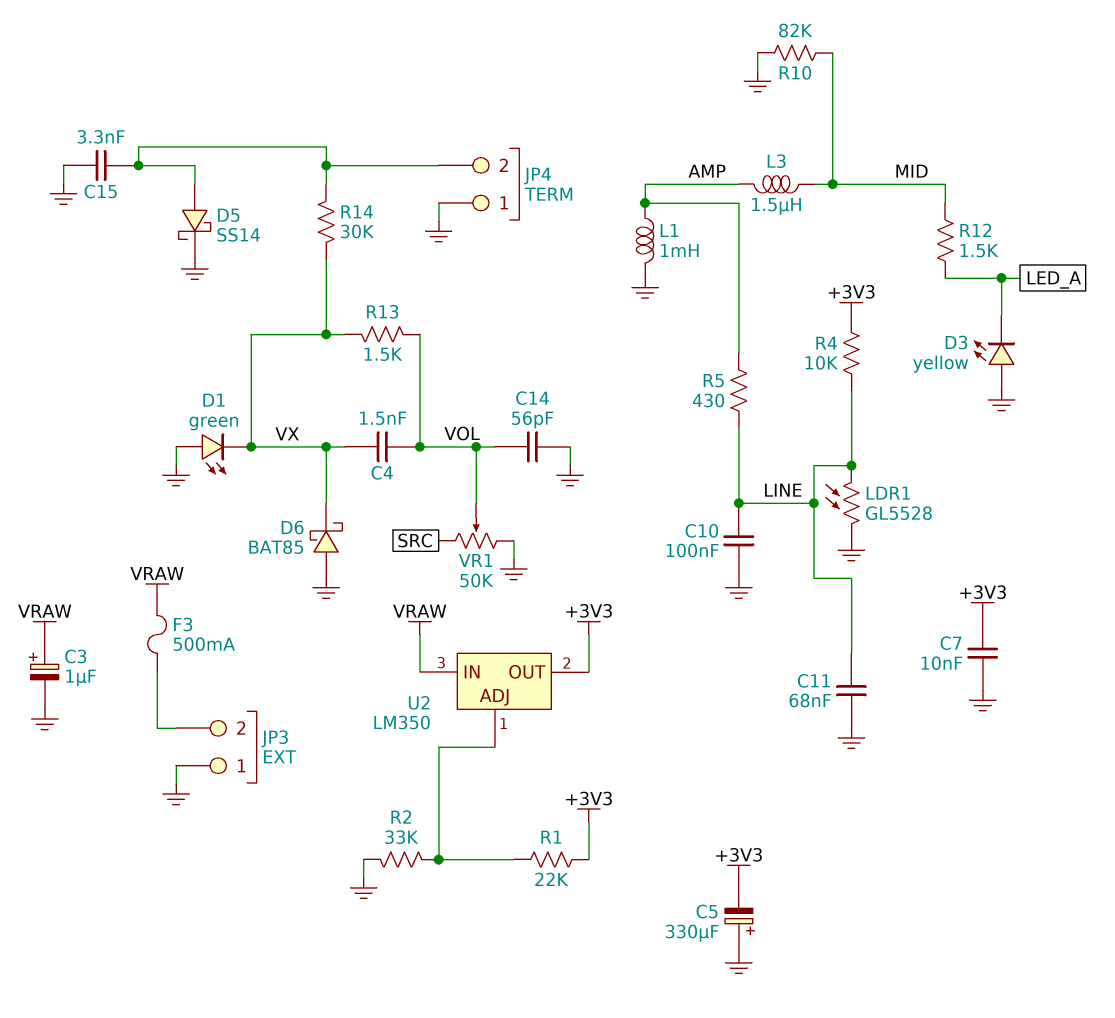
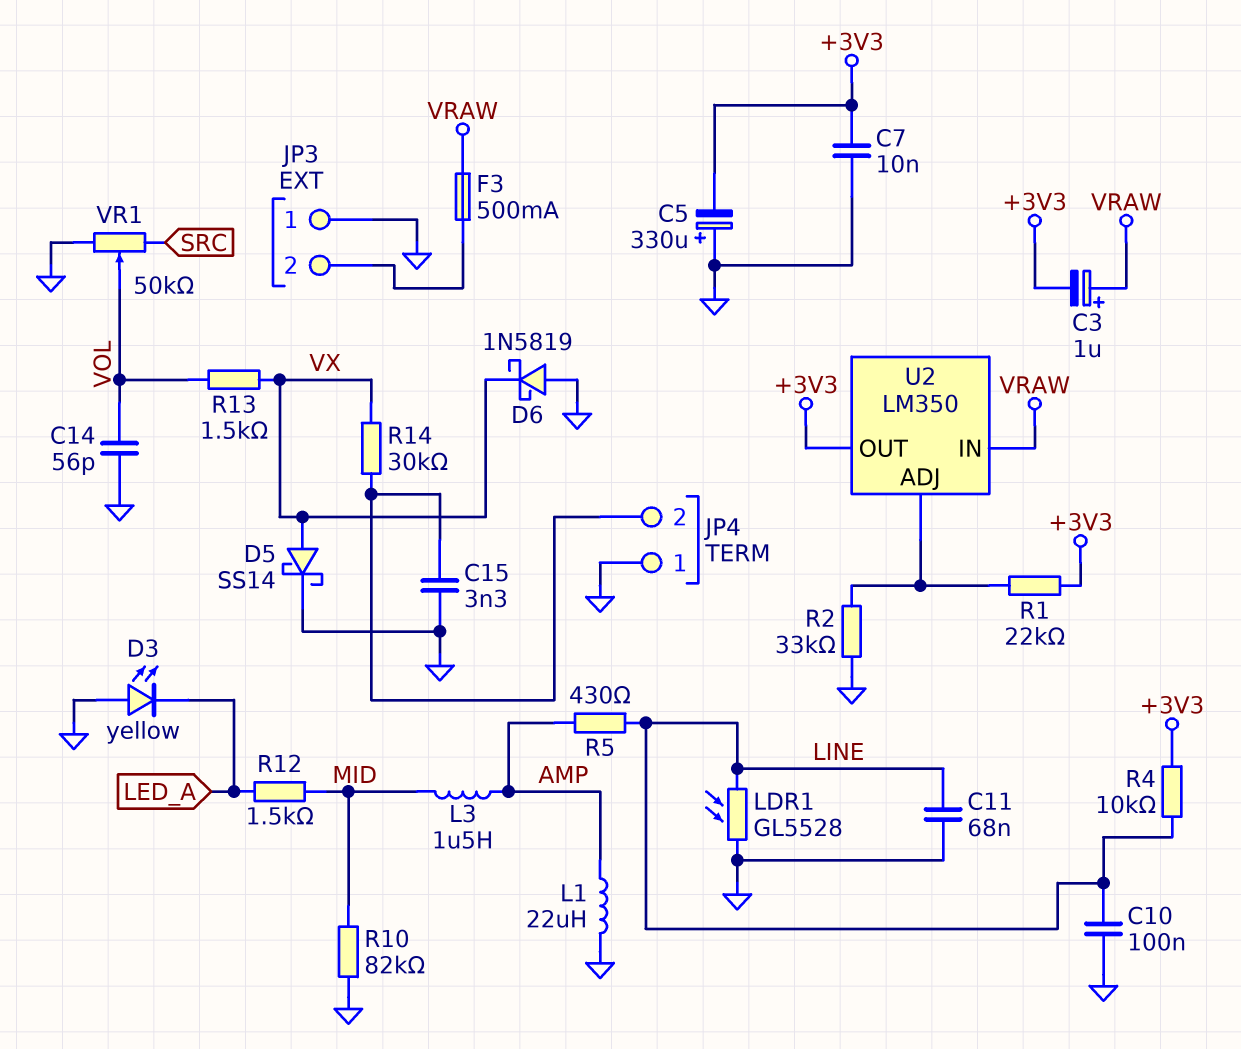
C3: 1uF (plus VRAW, minus GND) -> 1uF (plus VRAW, minus +3V3)
C4: 1.5nF (VOL, VX) -> none
D1: LED green (A GND, K VX) -> none
D5: schottky SS14 (A JP4/2, K GND) -> schottky SS14 (A VX, K GND)
D6: schottky BAT85 (A GND, K VX) -> schottky 1N5819 (A GND, K VX)
L1: 1mH (AMP, GND) -> 22uH (AMP, GND)

